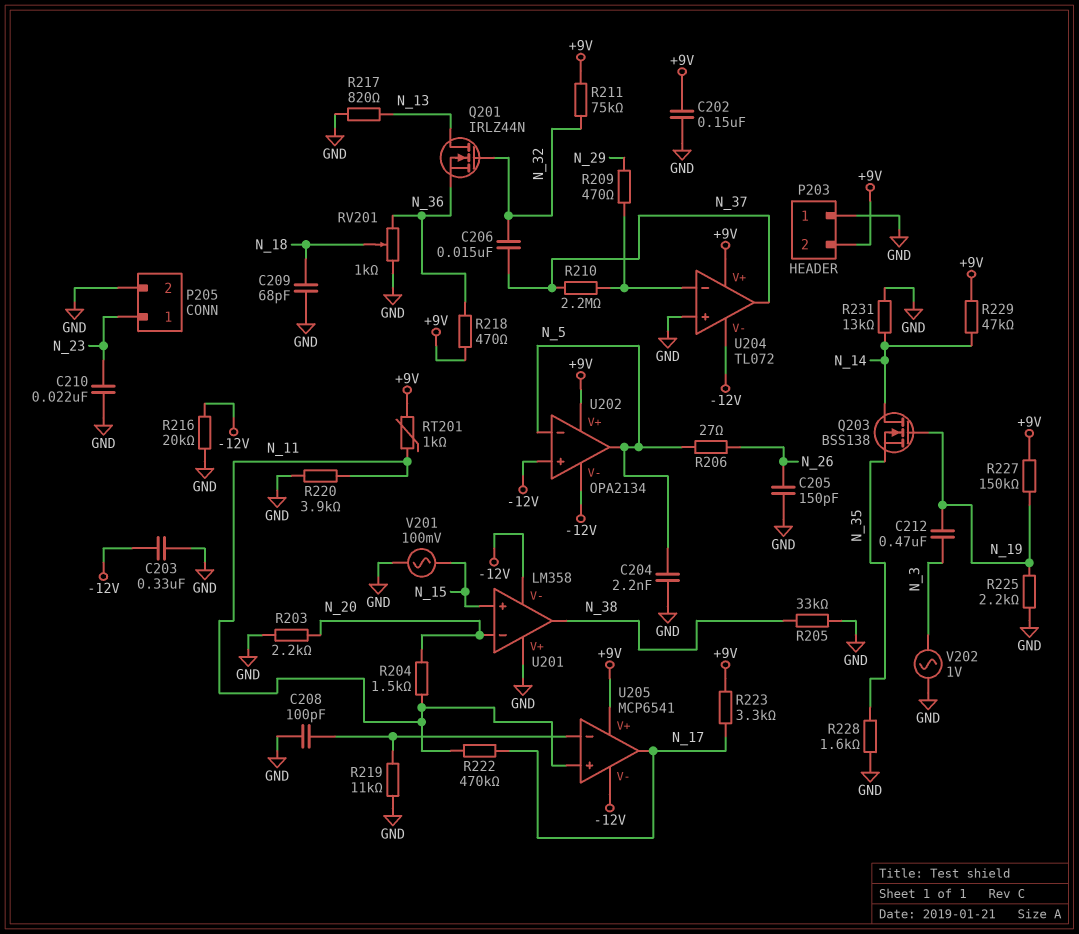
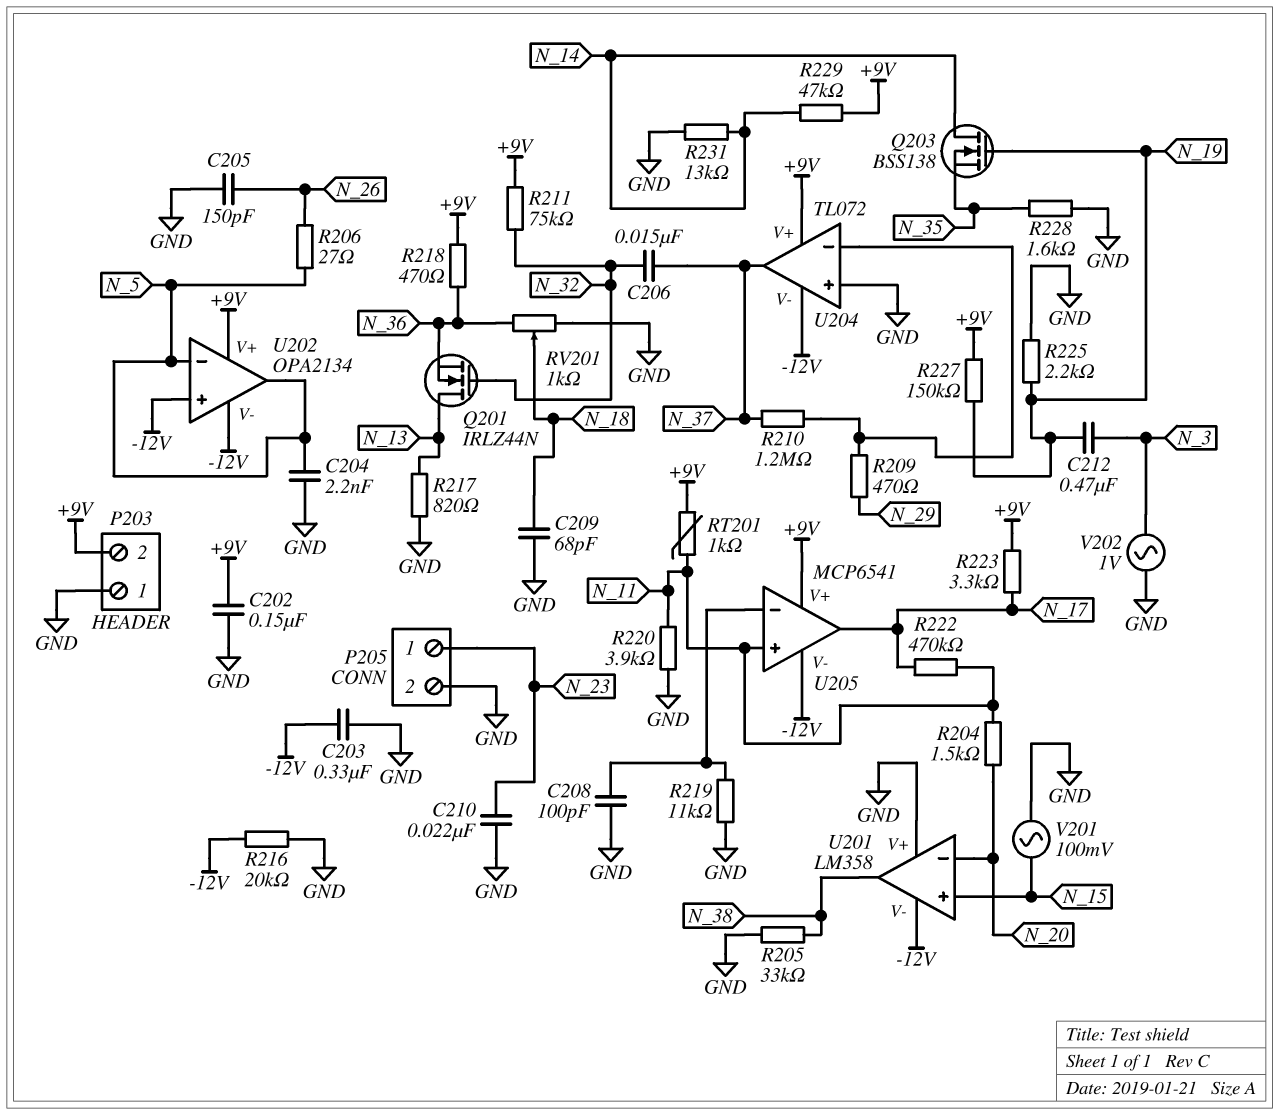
R203: 2.2k (GND, N_20) -> none
R210: 2.2M (N_37, U204/in-) -> 1.2M (N_37, U204/in-)

